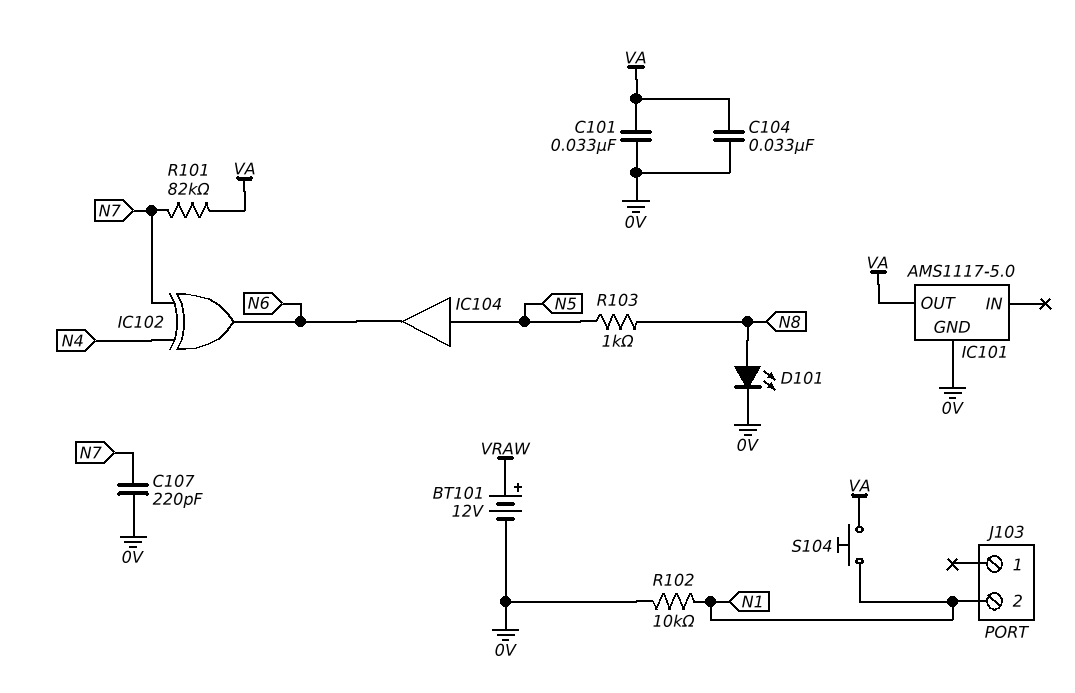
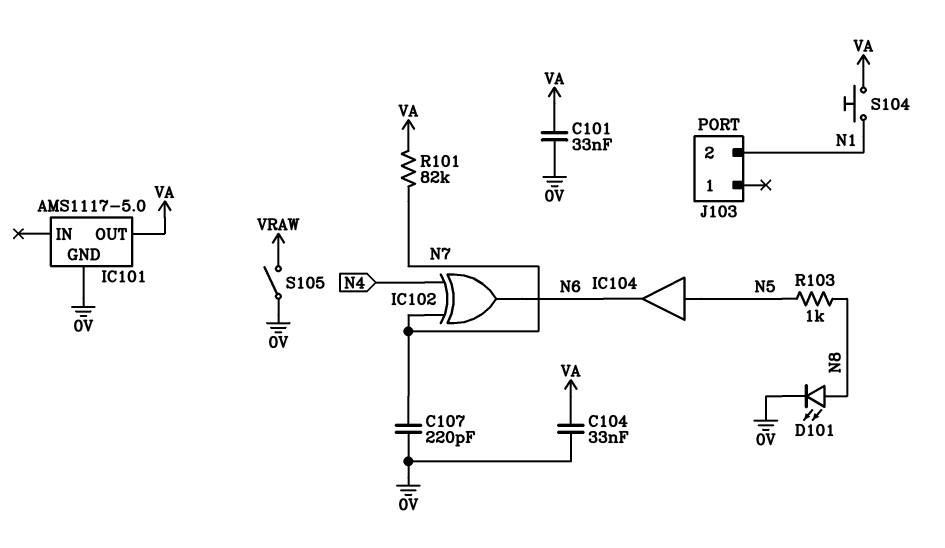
BT101: 12V (plus VRAW, minus 0V) -> none
R102: 10k (0V, N1) -> none
S105: none -> switch (0V, VRAW)

